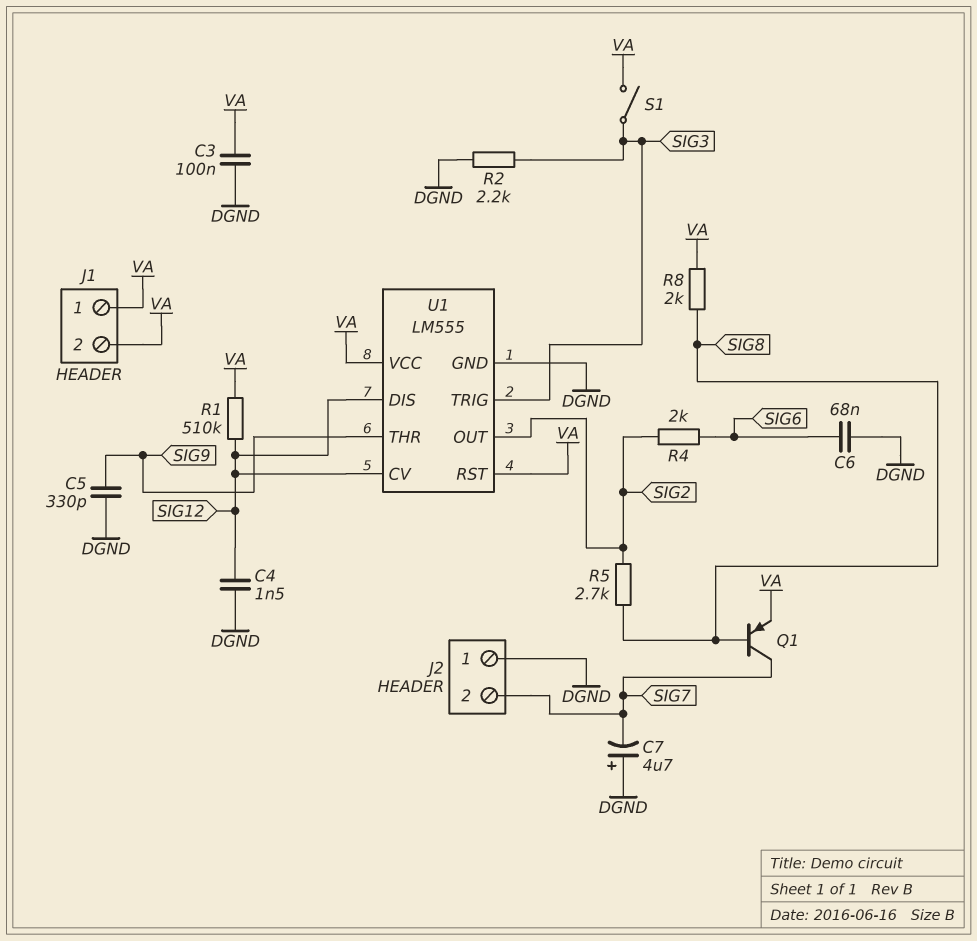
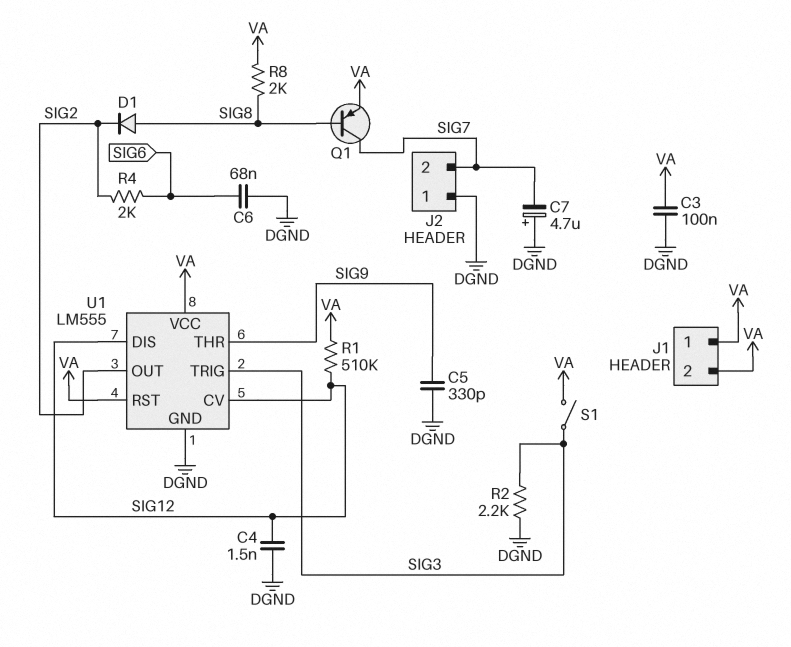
D1: none -> diode (A SIG8, K SIG2)
R5: 2.7k (SIG2, SIG8) -> none

